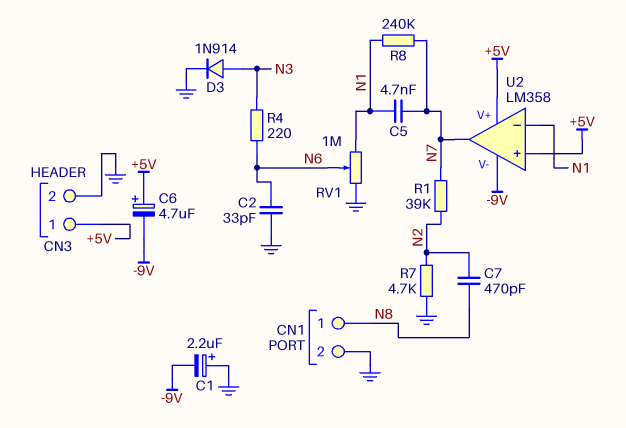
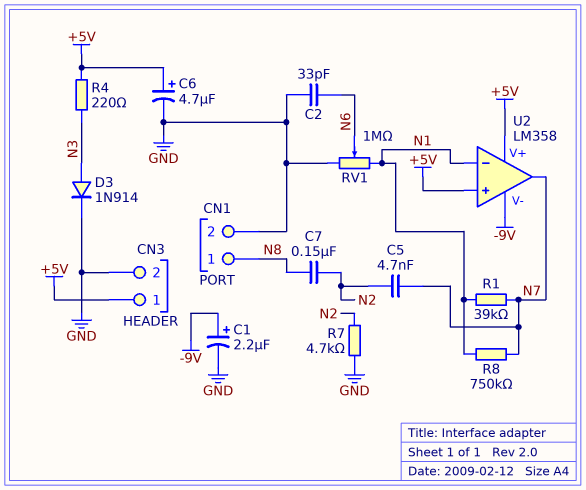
C1: 2.2uF (plus GND, minus -9V) -> 2.2uF (plus -9V, minus GND)
C5: 4.7nF (N1, N7) -> 4.7nF (N2, N7)
C6: 4.7uF (plus +5V, minus -9V) -> 4.7uF (plus +5V, minus GND)
C7: 470pF (N2, N8) -> 150nF (N2, N8)
R1: 39k (N2, N7) -> 39k (N1, N7)
R4: 220 (N3, N6) -> 220 (+5V, N3)
R8: 240k (N1, N7) -> 750k (N1, N7)

